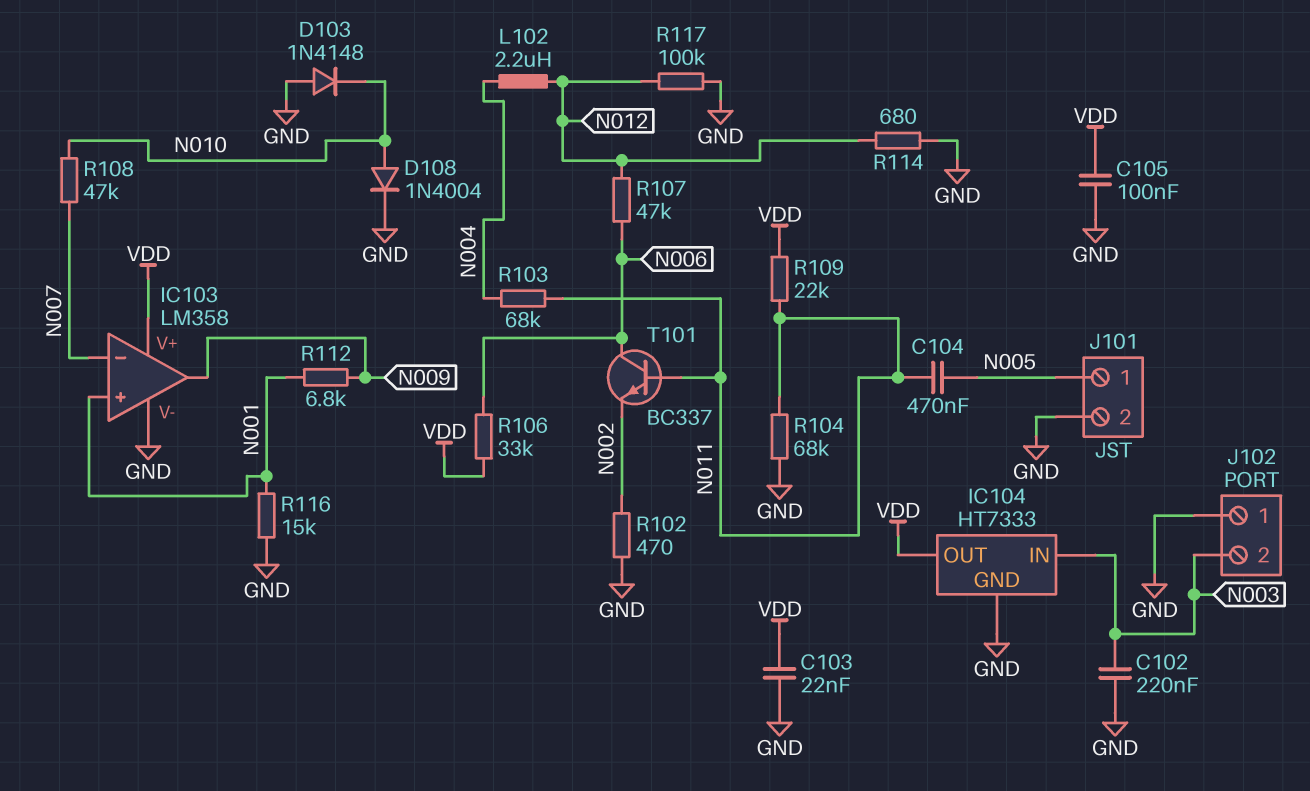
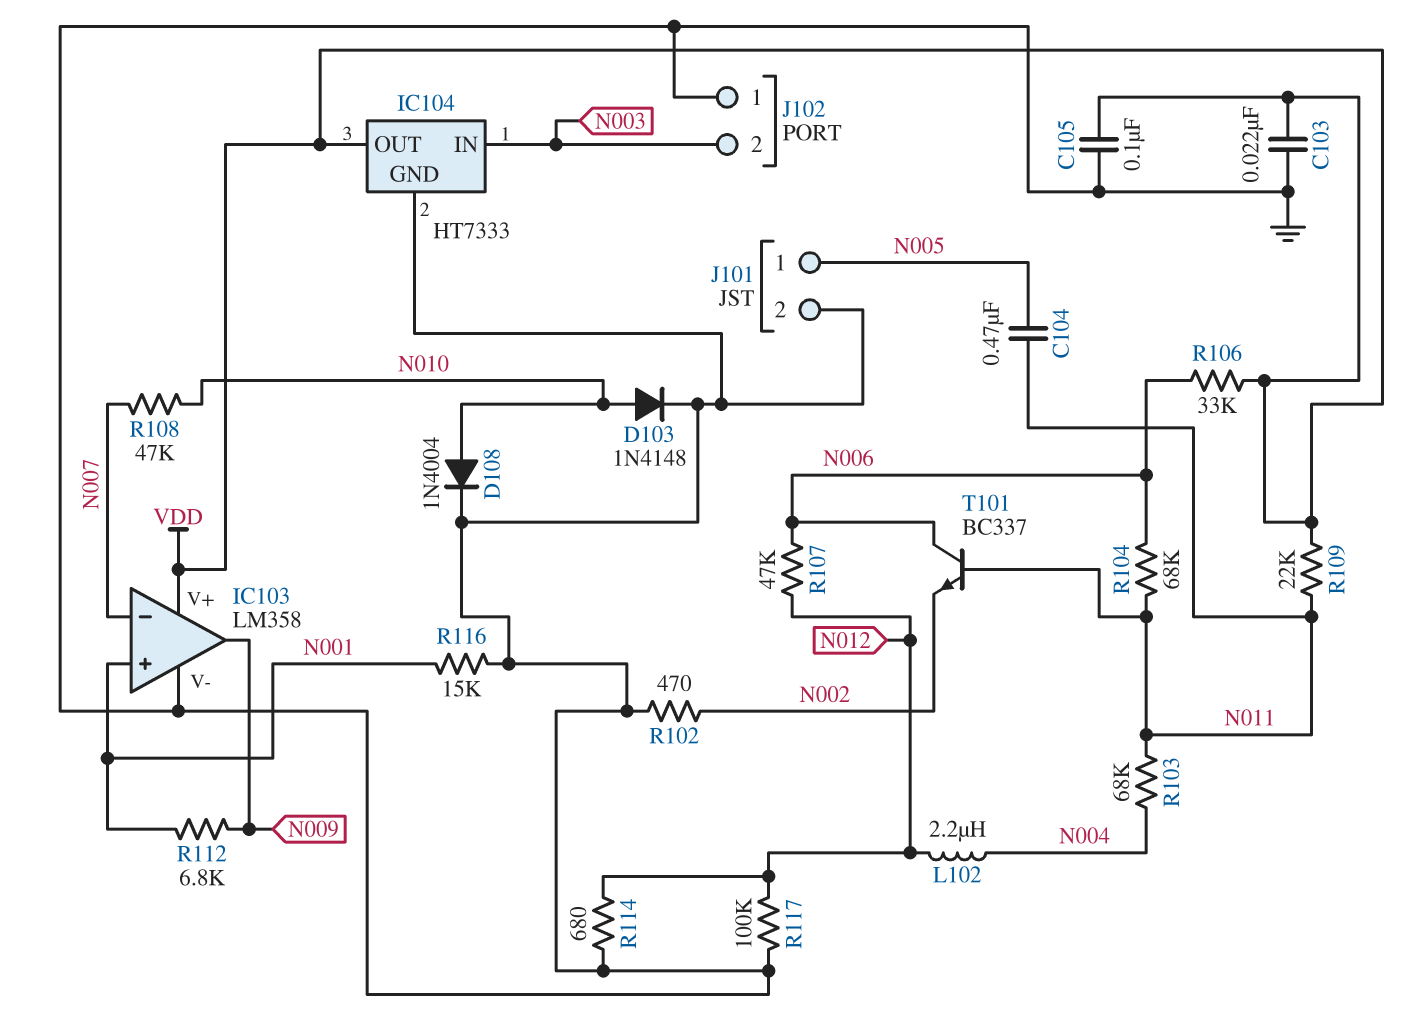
C102: 220nF (GND, N003) -> none
D103: diode 1N4148 (A GND, K N010) -> diode 1N4148 (A N010, K GND)
R104: 68k (GND, N011) -> 68k (N006, N011)

